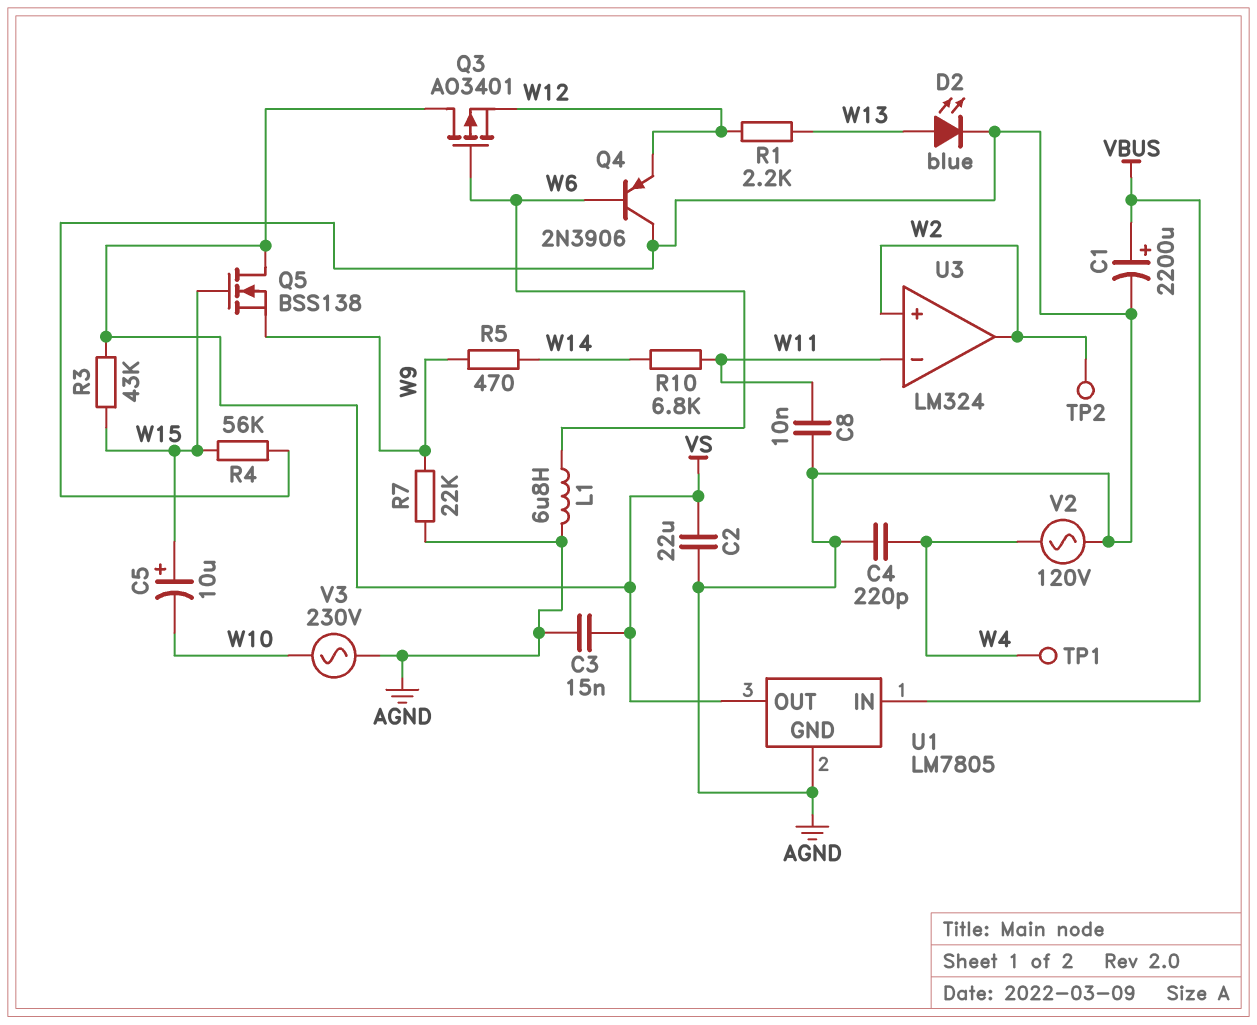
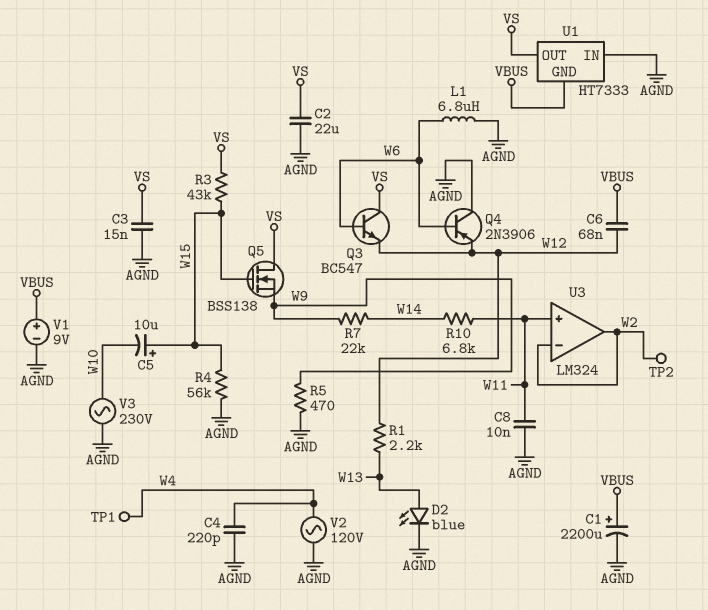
C6: none -> 68nF (VBUS, W12)
Q3: PMOS AO3401 (G W6, D VS, S W12) -> NPN BC547 (B W6, C VS, E W12)
R5: 470 (W9, W14) -> 470 (AGND, W9)
R7: 22k (AGND, W9) -> 22k (W9, W14)
U1: LM7805 -> HT7333
U1 pin GND: AGND -> VBUS
U1 pin IN: VBUS -> AGND
U3 pin in+: W2 -> W11
U3 pin in-: W11 -> W2
V1: none -> 9V (plus VBUS, minus AGND)

